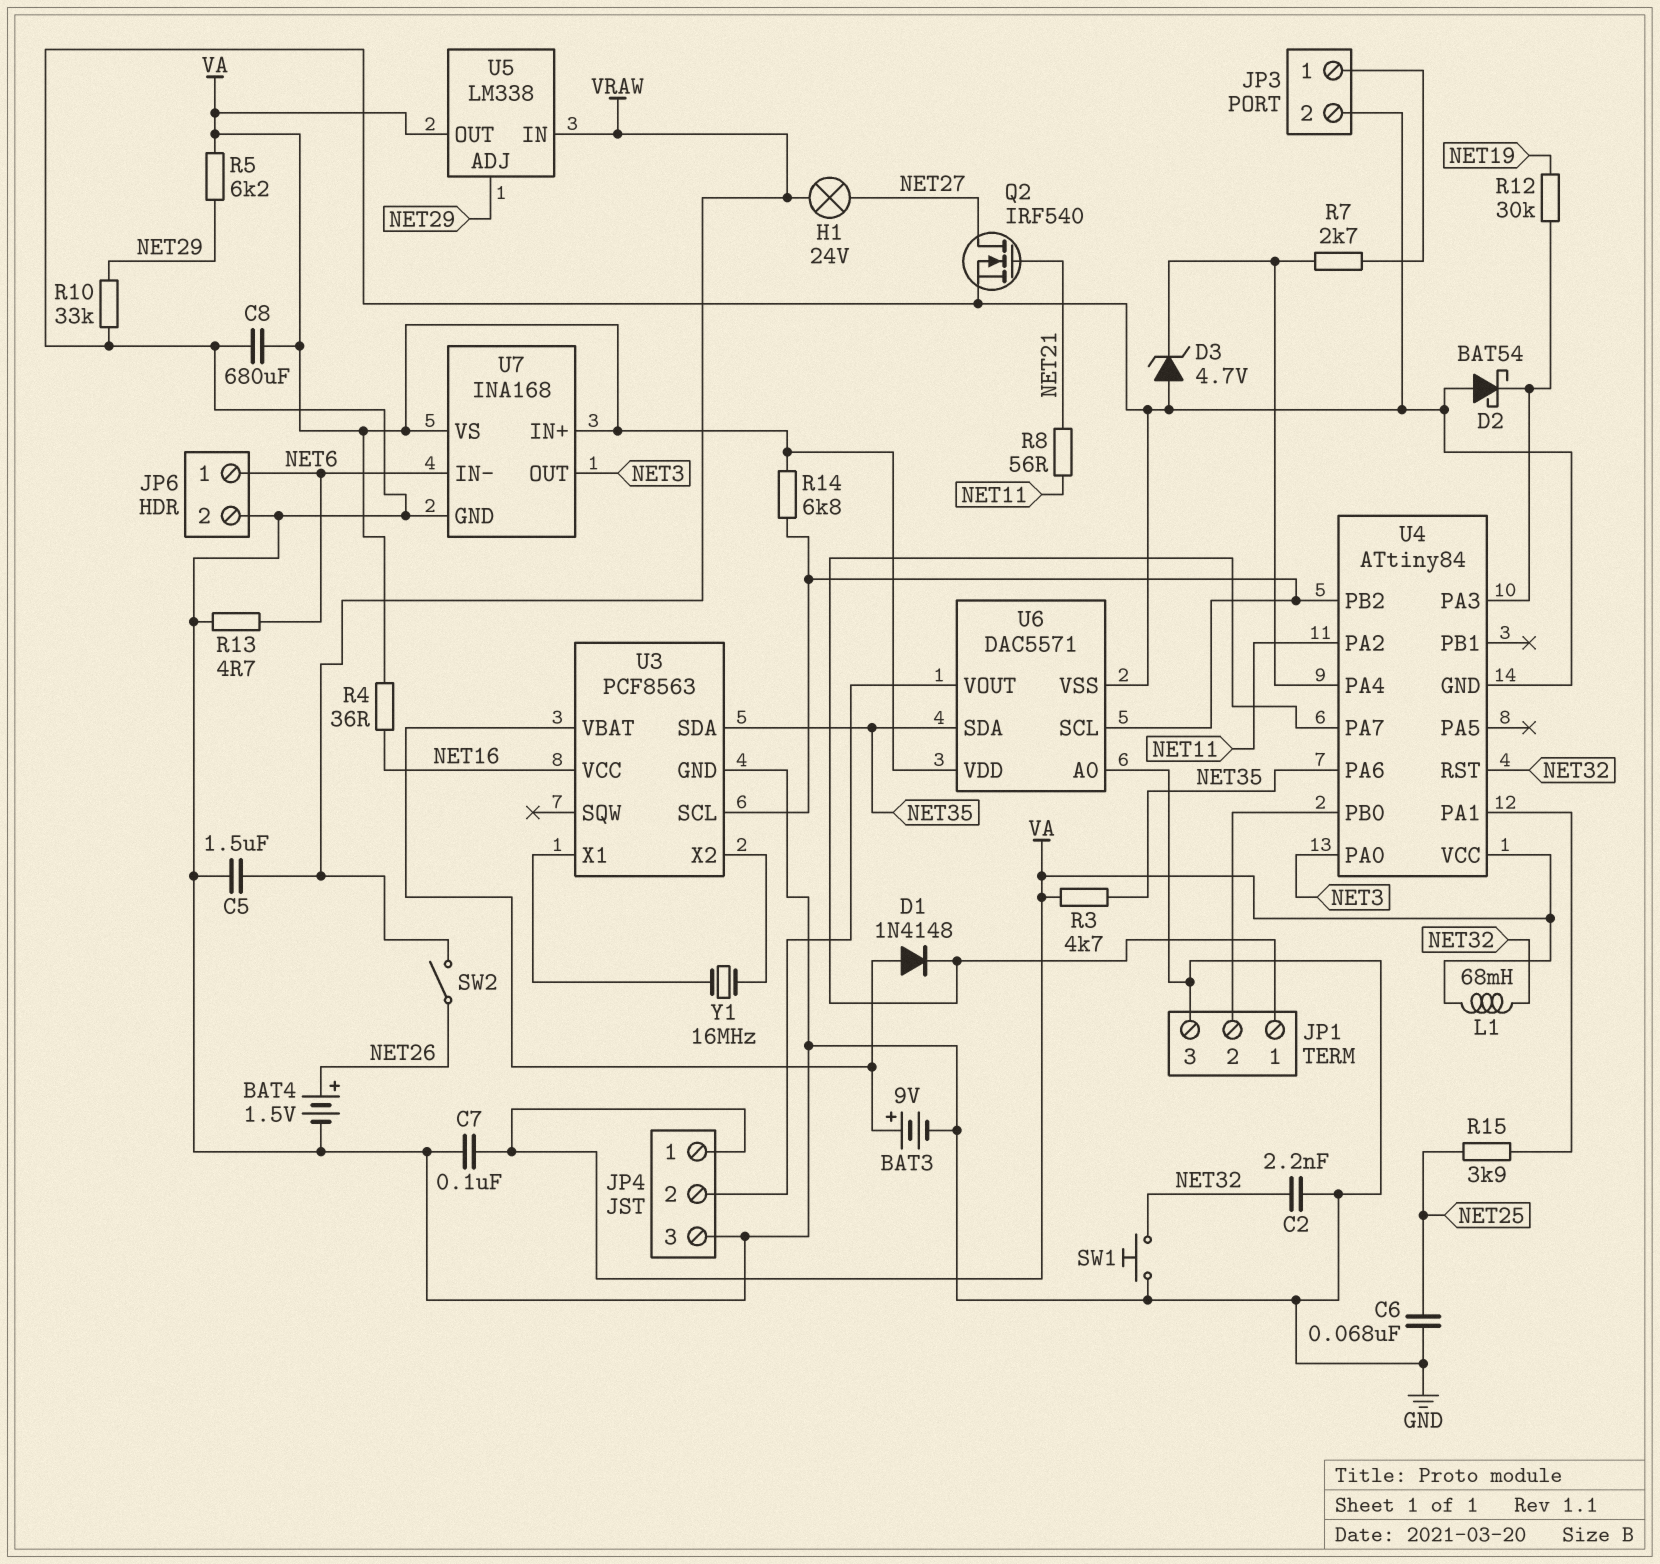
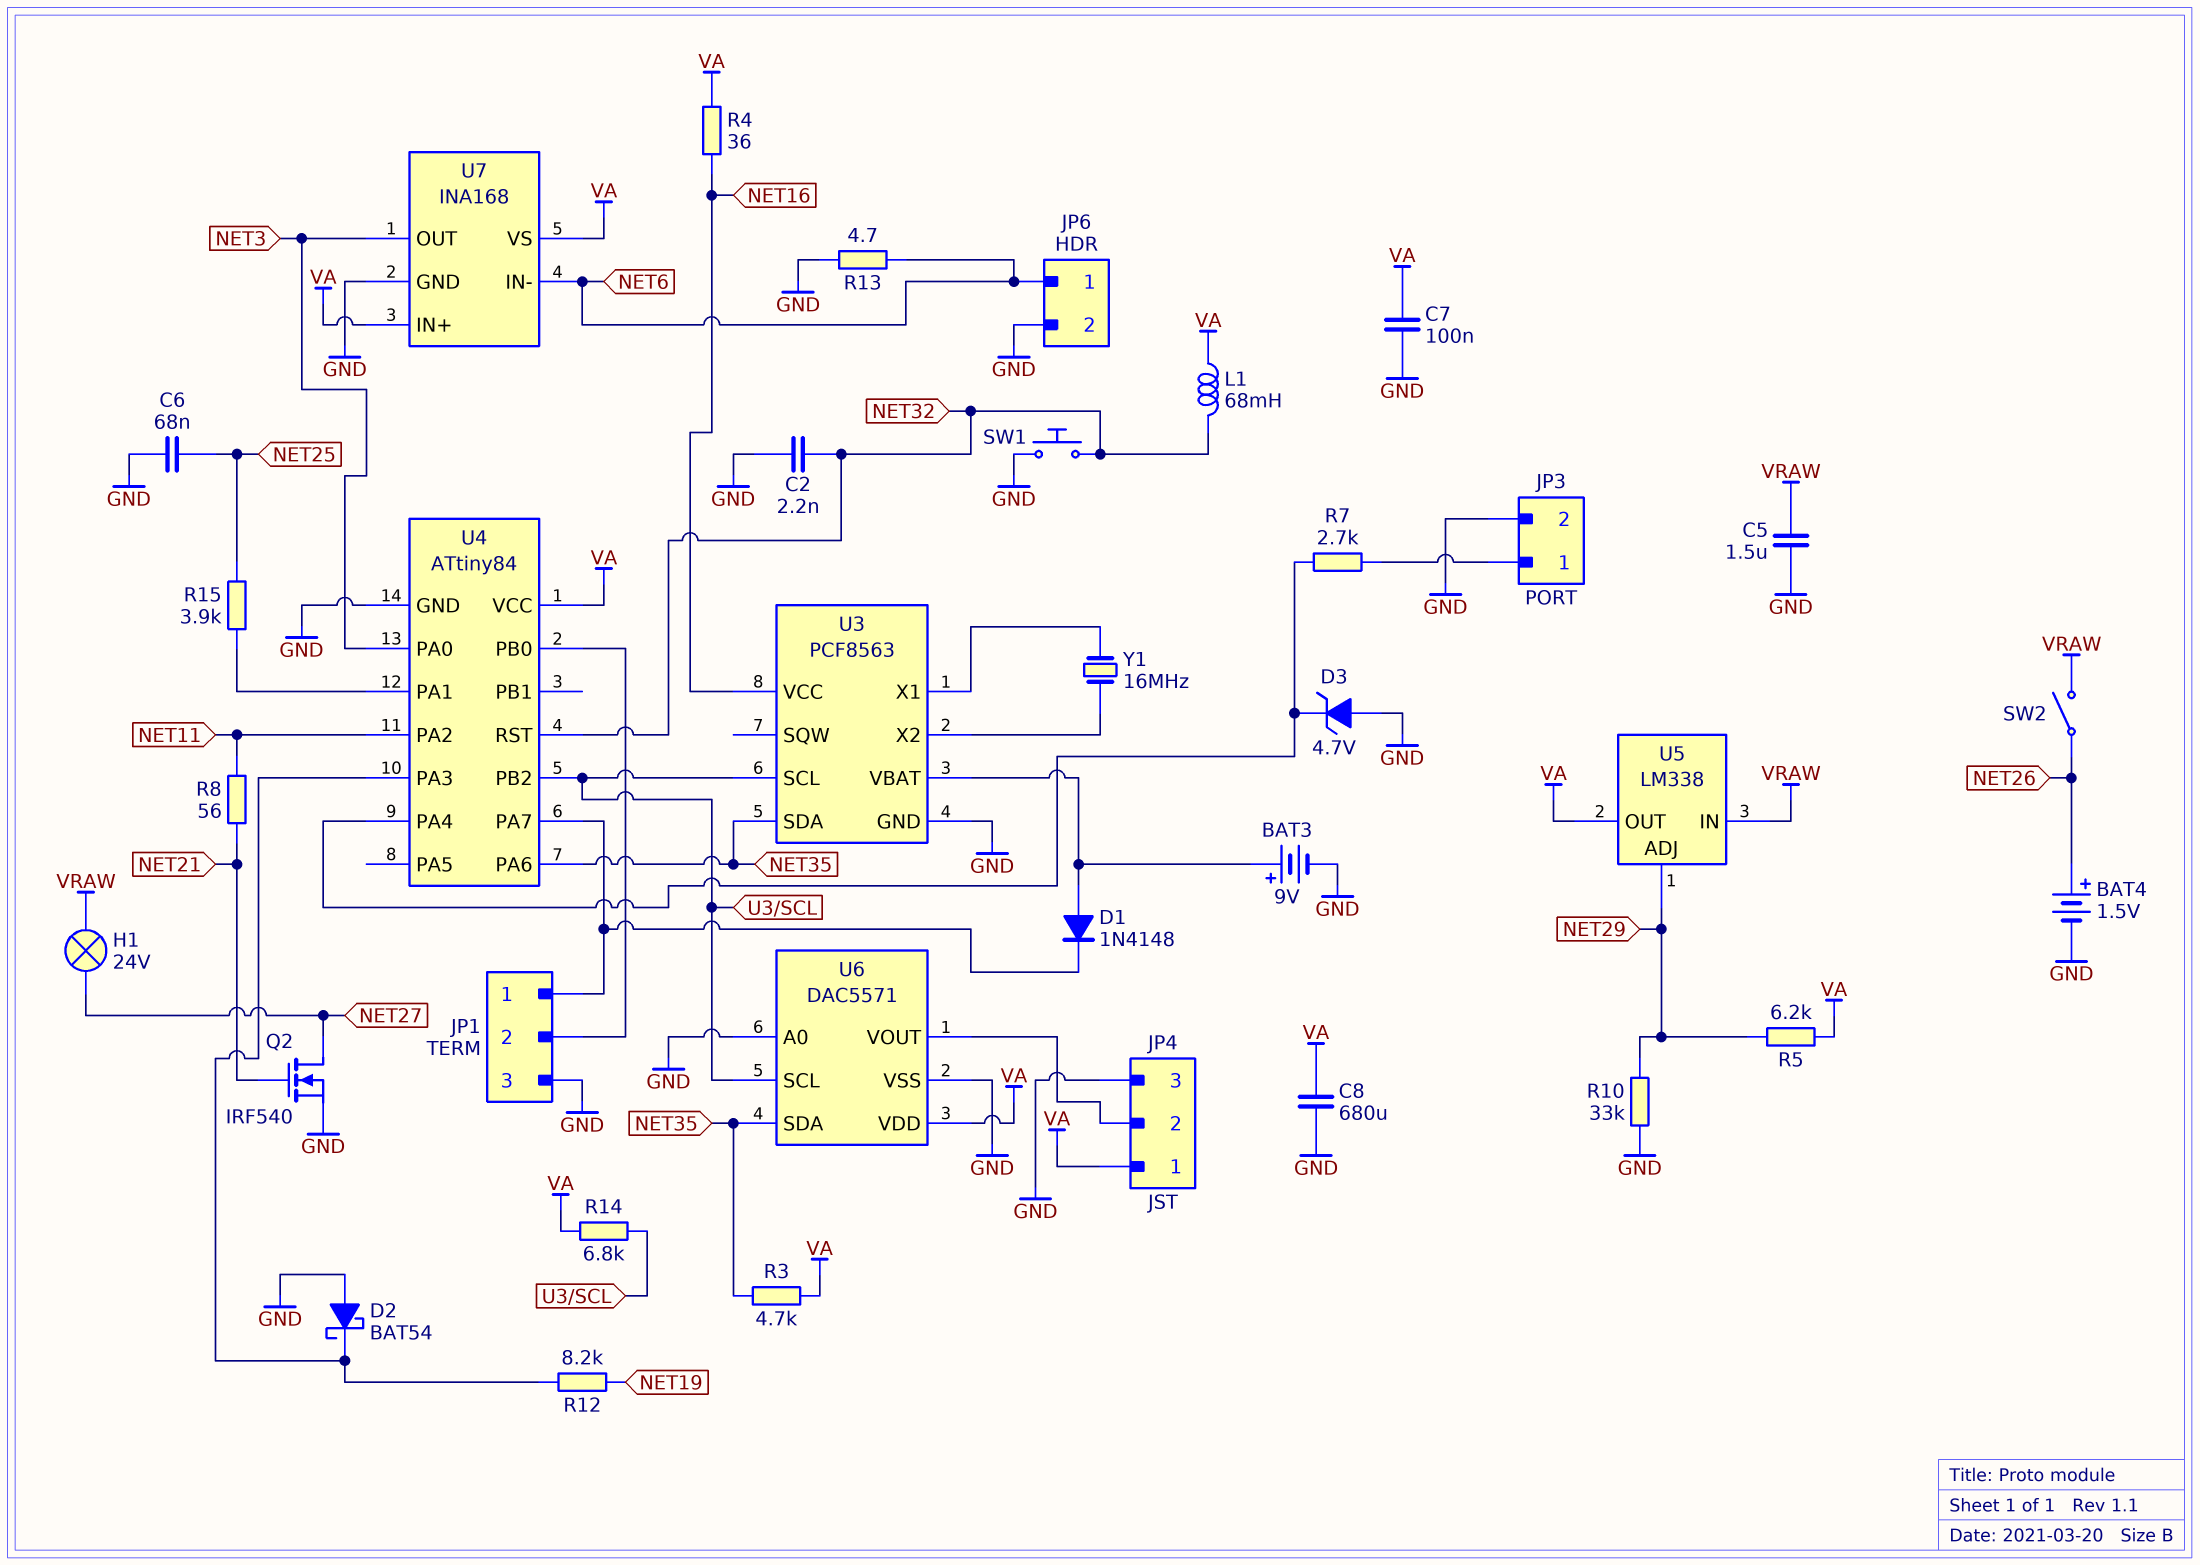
R12: 30k (NET19, U4/PA3) -> 8.2k (NET19, U4/PA3)

